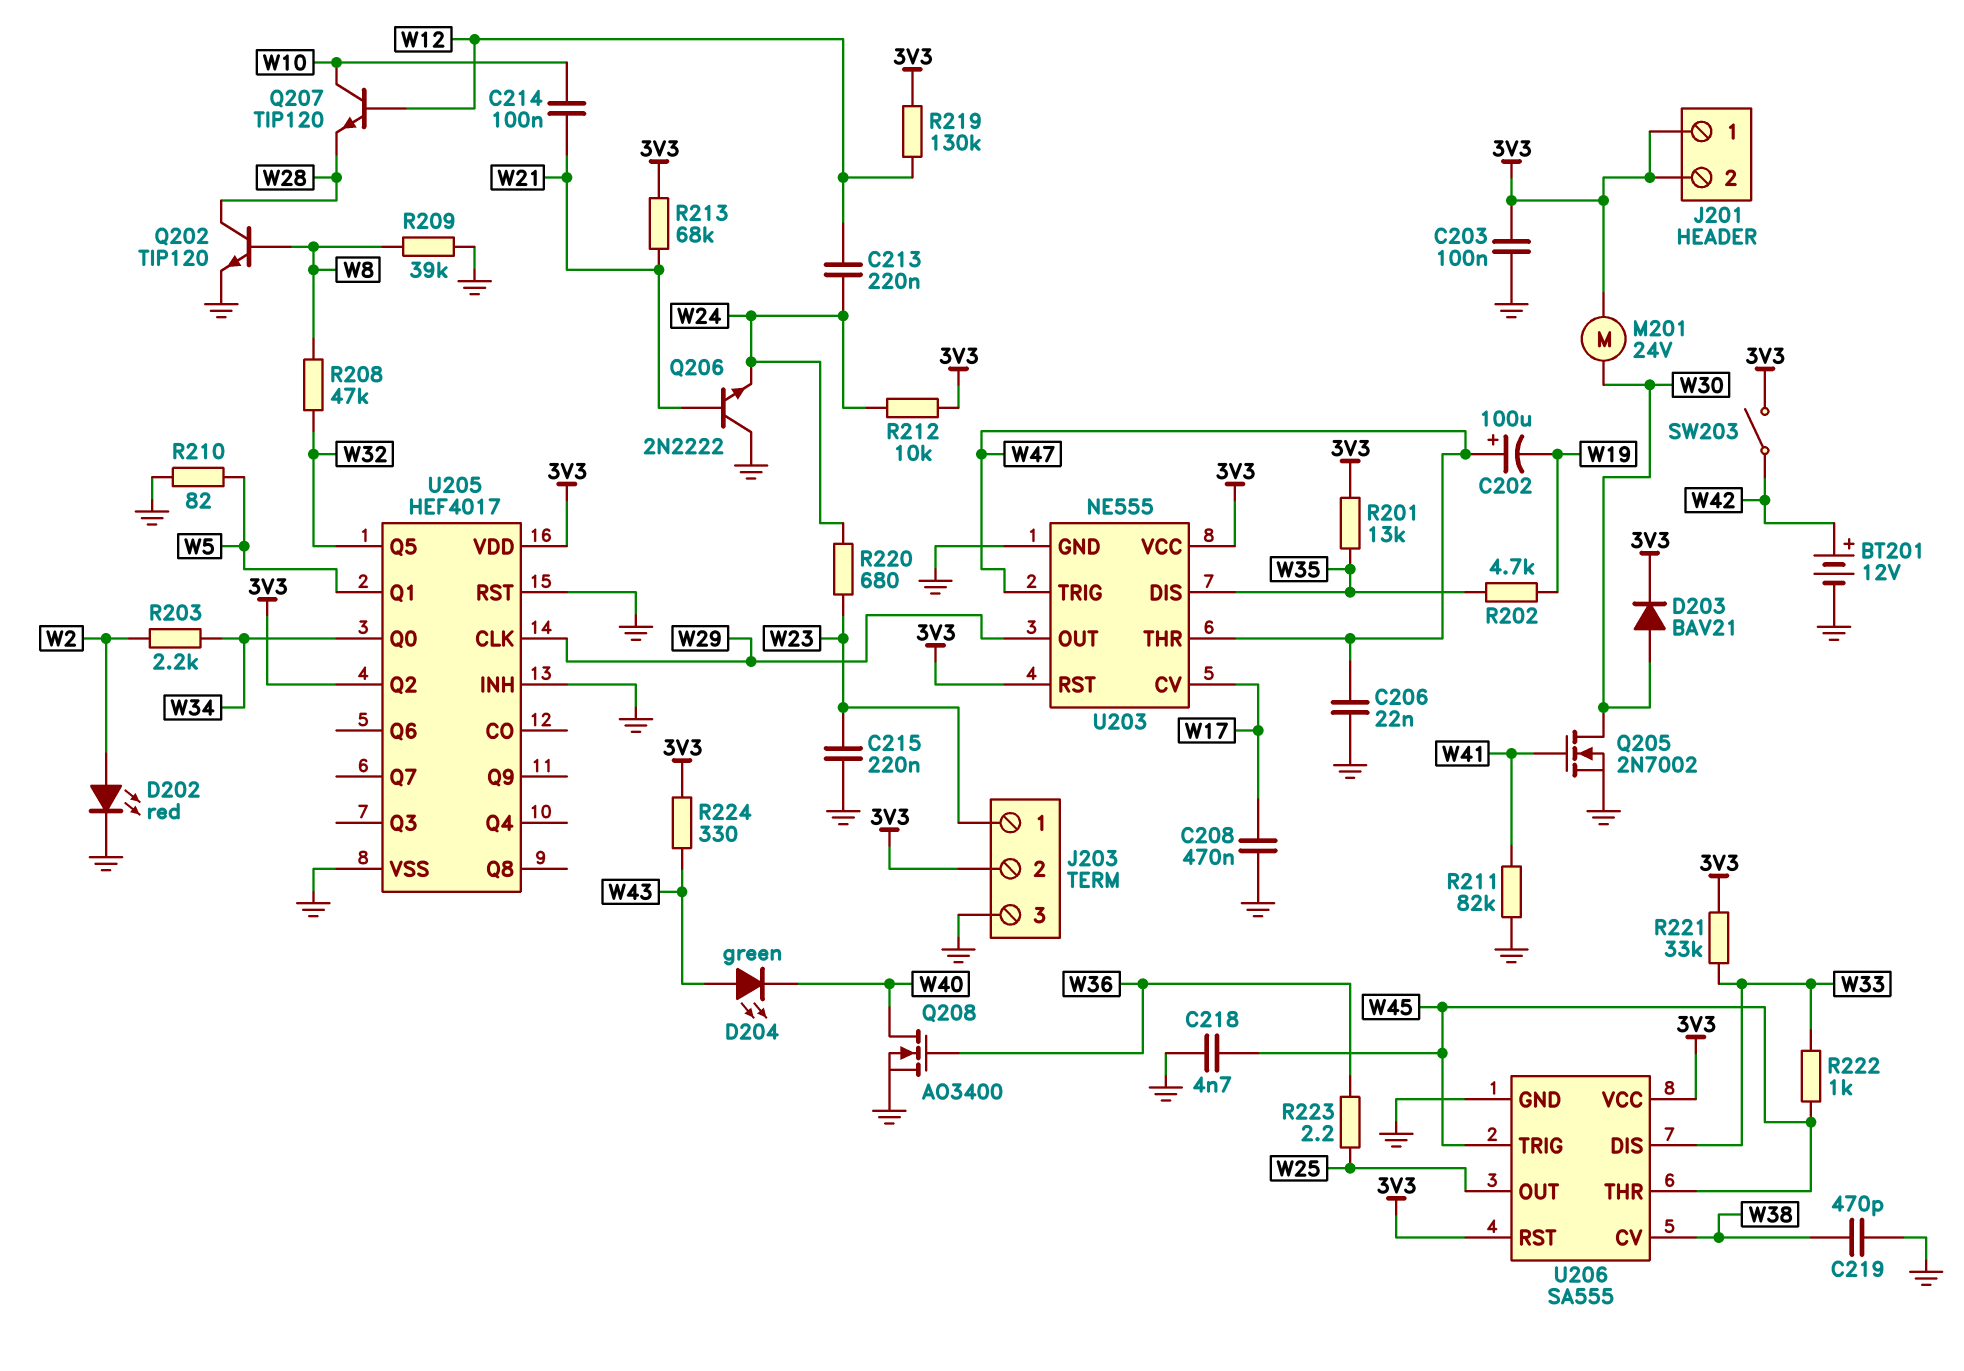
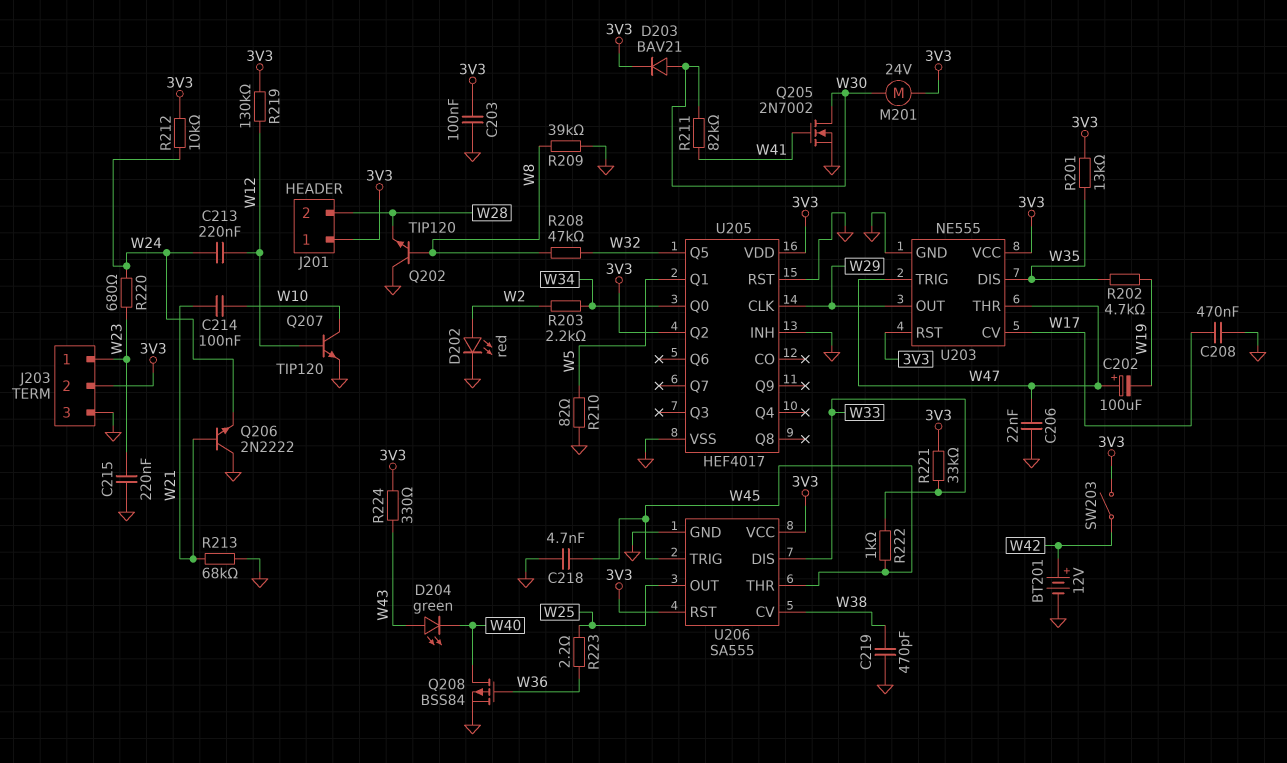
J201 pin 2: 3V3 -> W28
Q202: NPN TIP120 (B W8, C W28, E GND) -> NPN TIP120 (B W8, C GND, E W28)
Q207: NPN TIP120 (B W12, C W10, E W28) -> NPN TIP120 (B W12, C W10, E GND)
Q208: NMOS AO3400 (G W36, D W40, S GND) -> PMOS BSS84 (G W36, D W40, S GND)
R211: 82k (GND, W41) -> 82k (W30, W41)
R213: 68k (3V3, W21) -> 68k (GND, W21)

